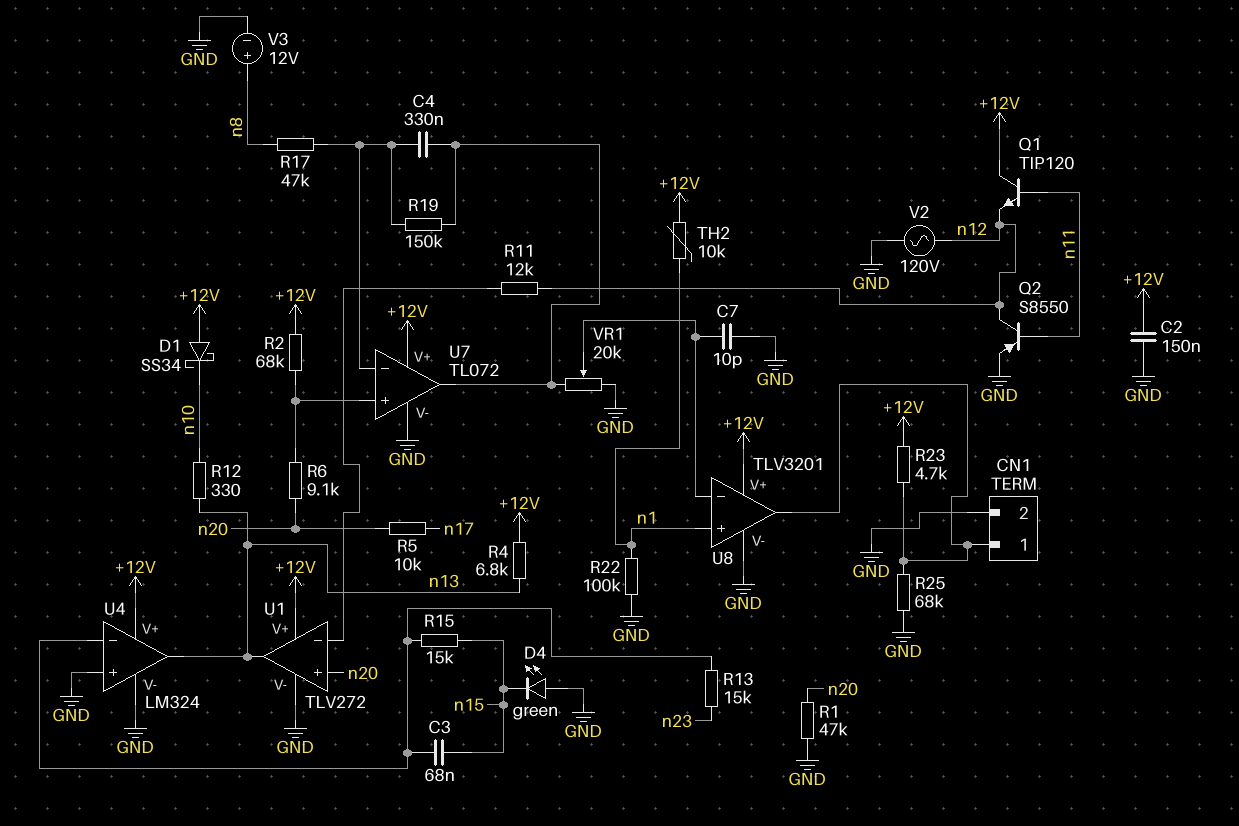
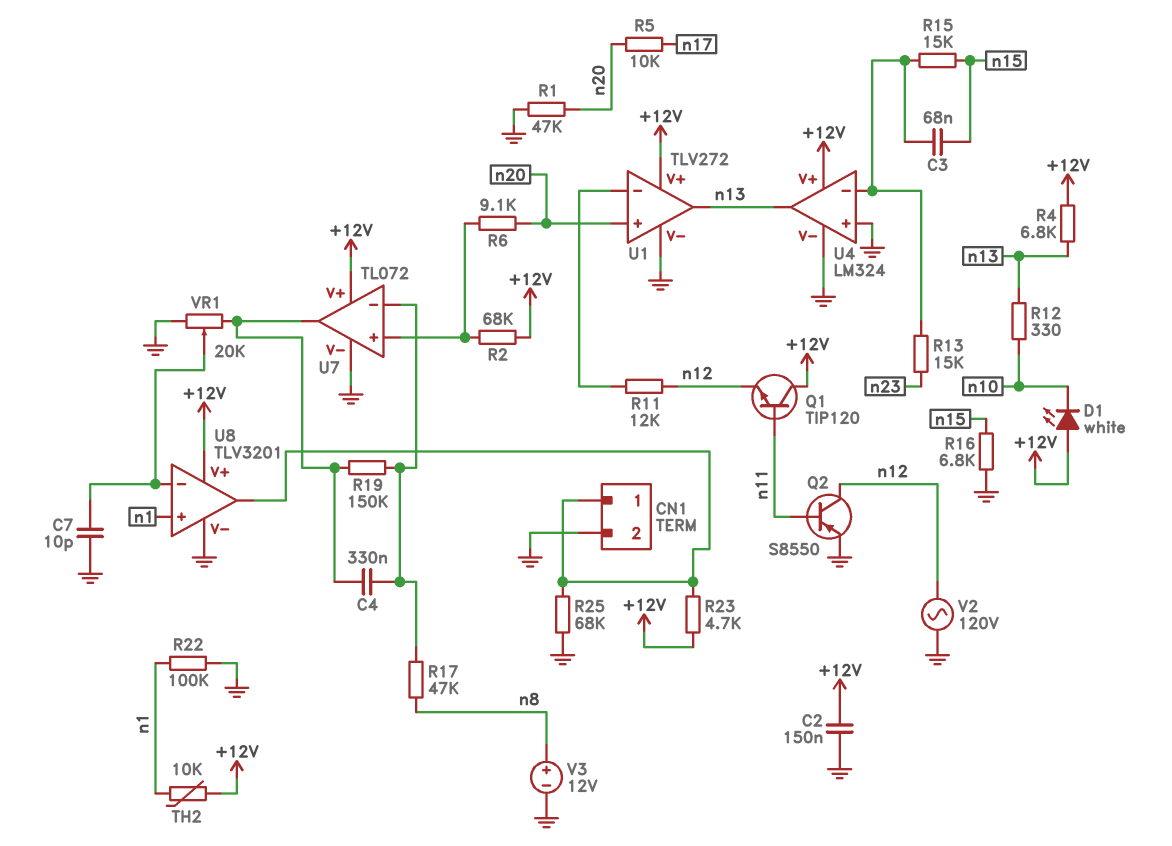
D1: schottky SS34 (A +12V, K n10) -> LED white (A +12V, K n10)
D4: LED green (A GND, K n15) -> none
R16: none -> 6.8k (GND, n15)

